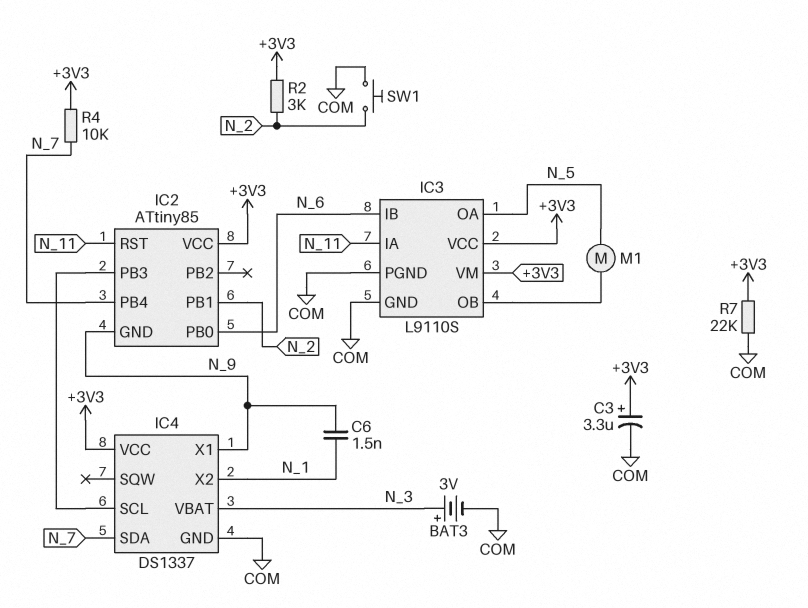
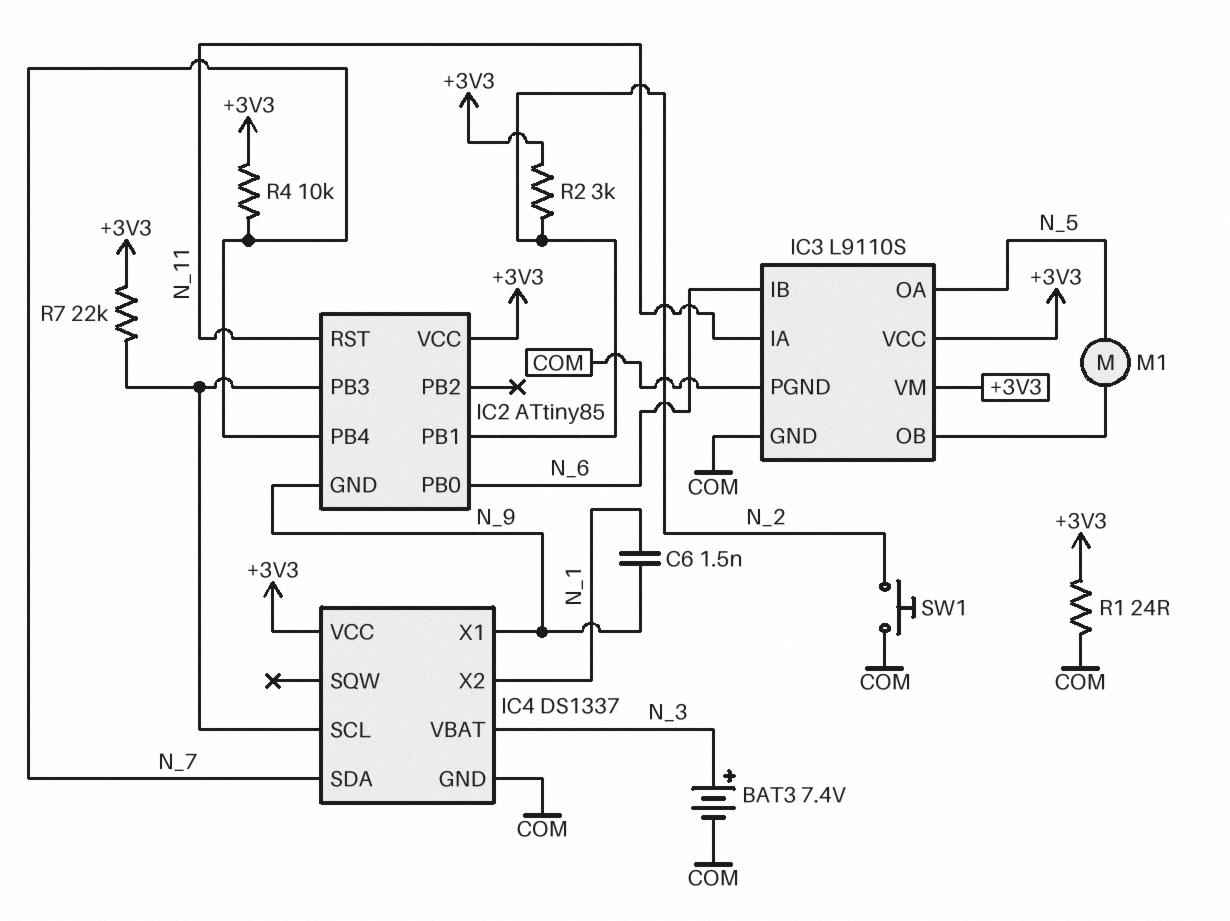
BAT3: 3V (plus N_3, minus COM) -> 7.4V (plus N_3, minus COM)
C3: 3.3uF (plus +3V3, minus COM) -> none
R1: none -> 24 (+3V3, COM)
R7: 22k (+3V3, COM) -> 22k (+3V3, IC2/PB3)

